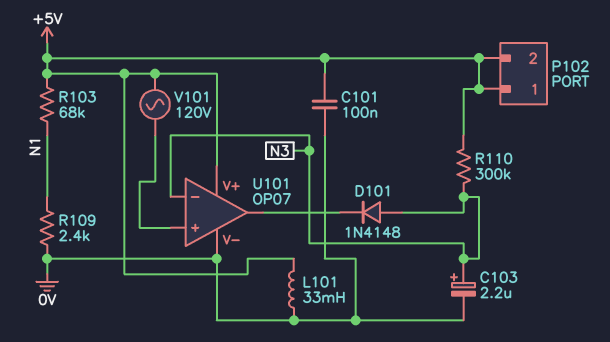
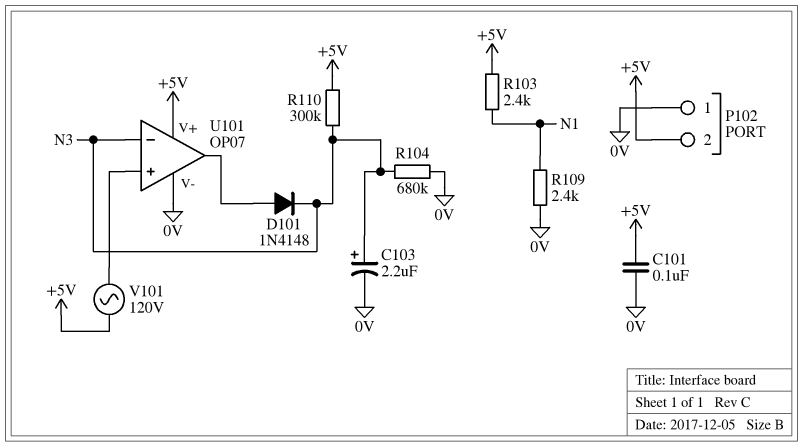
D101: diode 1N4148 (A N3, K U101/out) -> diode 1N4148 (A U101/out, K N3)
L101: 33mH (+5V, 0V) -> none
P102 pin 1: +5V -> 0V
R103: 68k (+5V, N1) -> 2.4k (+5V, N1)
R104: none -> 680k (0V, N3)

